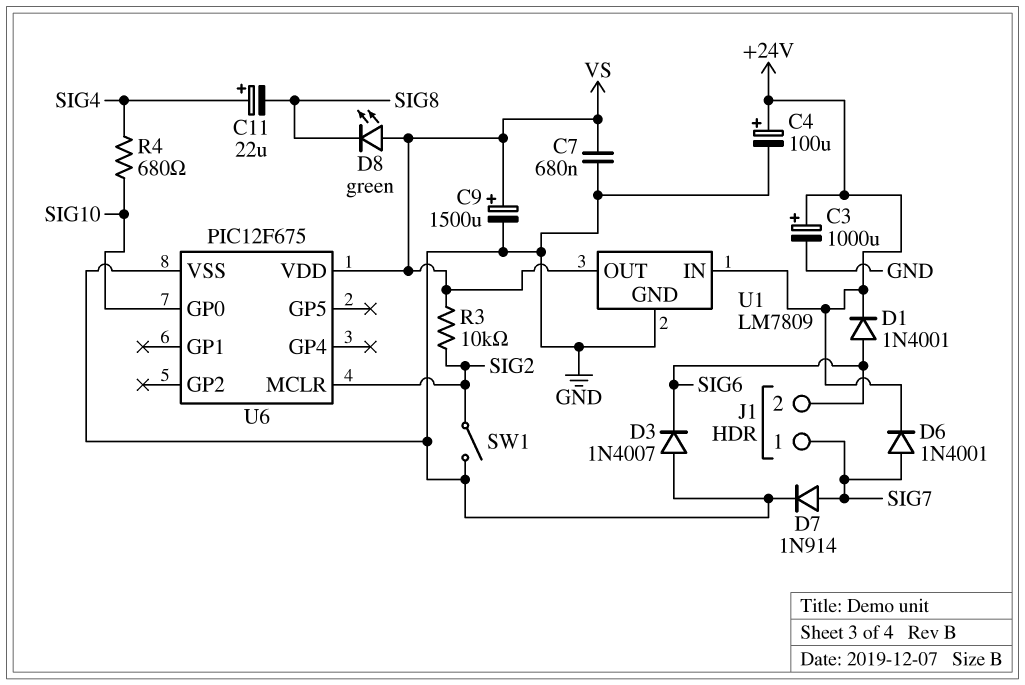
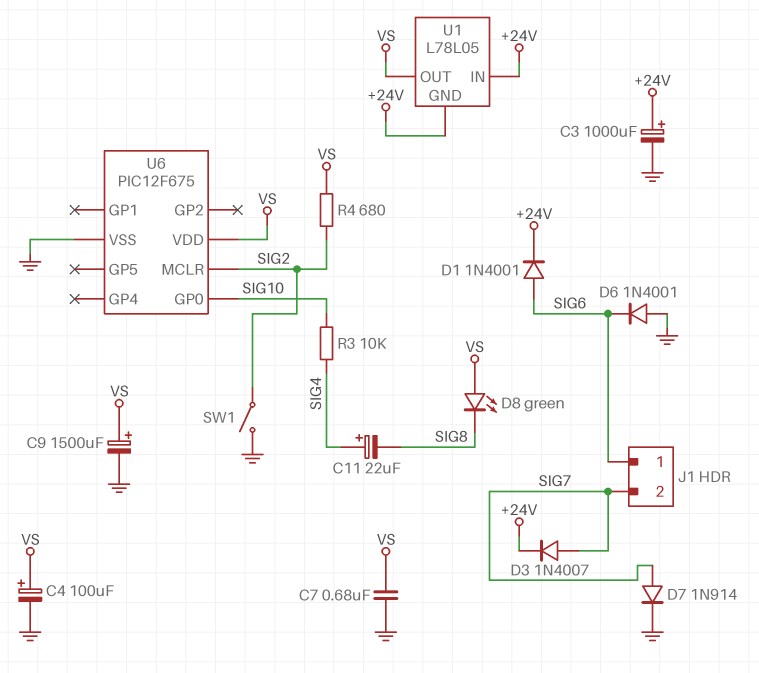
C4: 100uF (plus +24V, minus GND) -> 100uF (plus VS, minus GND)
D3: diode 1N4007 (A GND, K SIG6) -> diode 1N4007 (A SIG7, K +24V)
D6: diode 1N4001 (A SIG7, K +24V) -> diode 1N4001 (A GND, K SIG6)
J1 pin 1: SIG7 -> SIG6
J1 pin 2: SIG6 -> SIG7
R3: 10k (SIG2, VS) -> 10k (SIG4, SIG10)
R4: 680 (SIG4, SIG10) -> 680 (SIG2, VS)
U1: LM7809 -> L78L05
U1 pin GND: GND -> +24V

